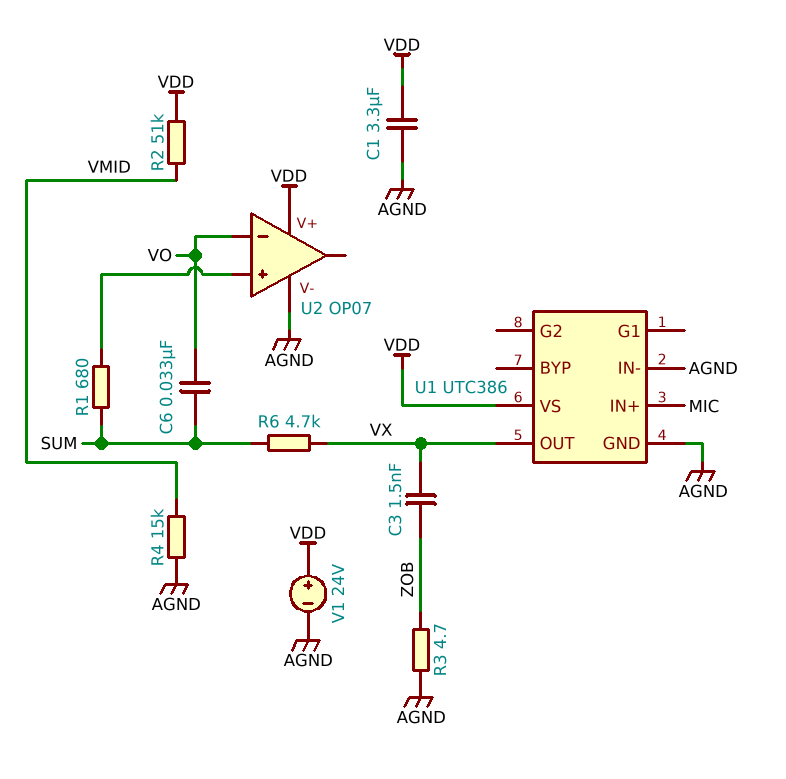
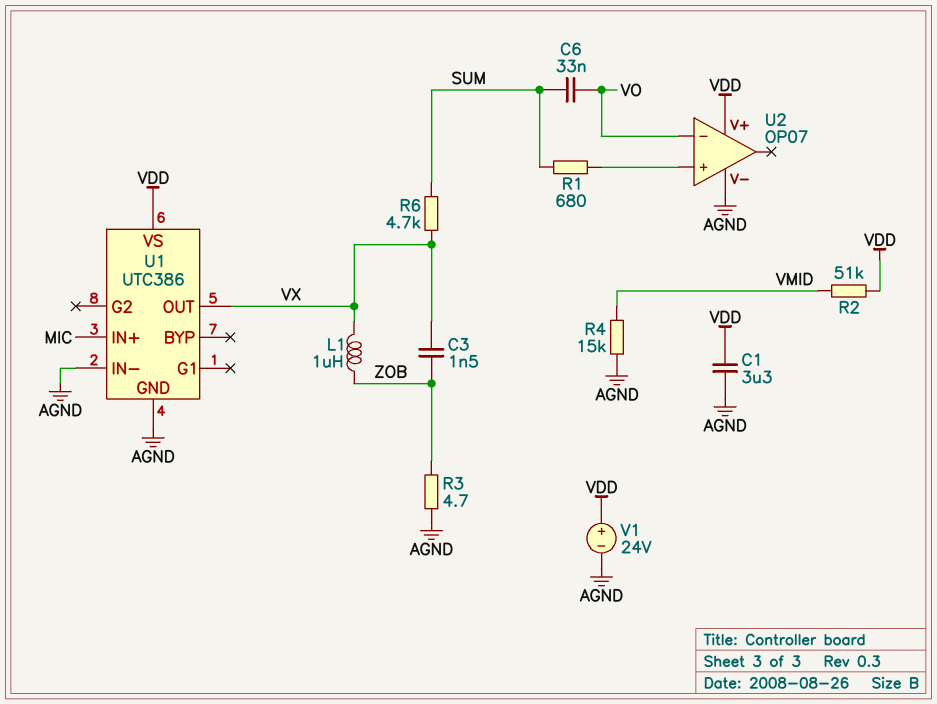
L1: none -> 1uH (VX, ZOB)

